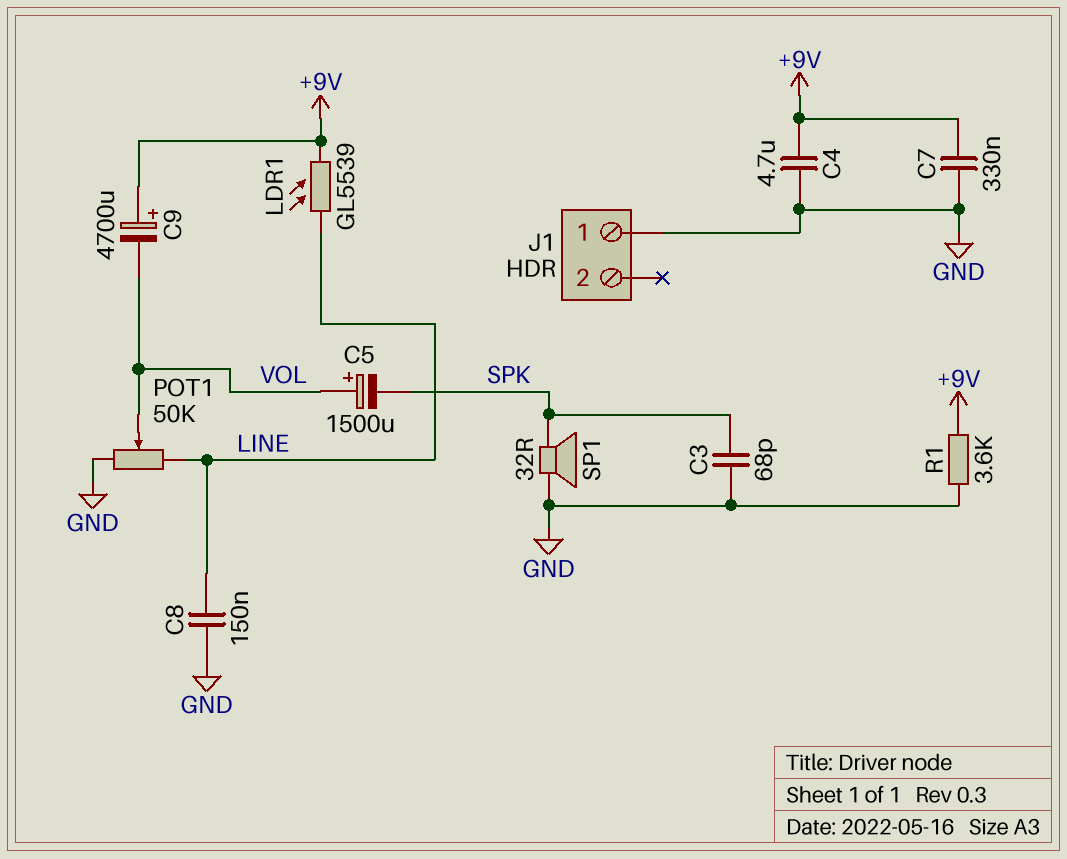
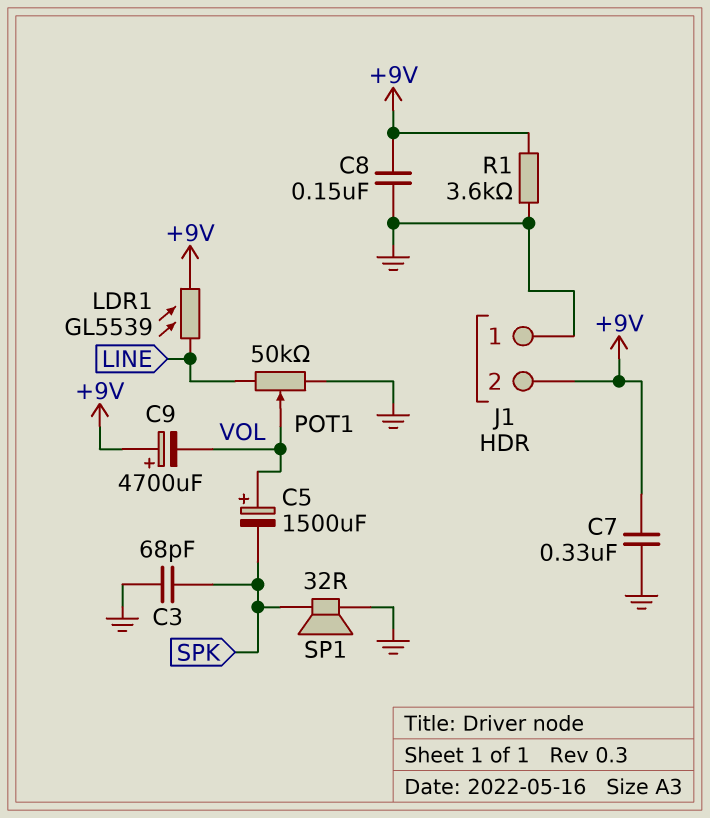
C4: 4.7uF (+9V, GND) -> none
C8: 150nF (GND, LINE) -> 150nF (+9V, GND)
J1 pin 2: none -> +9V

